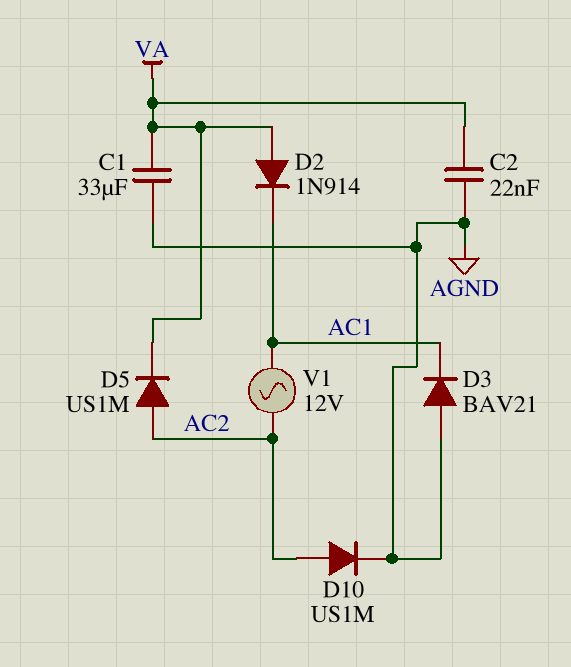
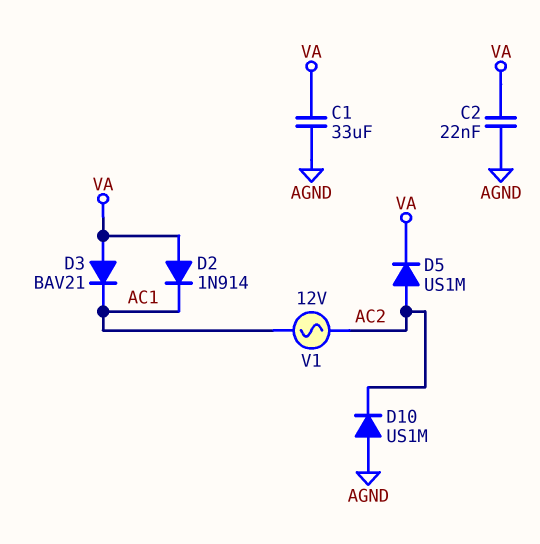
D3: diode BAV21 (A AGND, K AC1) -> diode BAV21 (A VA, K AC1)
D10: diode US1M (A AC2, K AGND) -> diode US1M (A AGND, K AC2)

